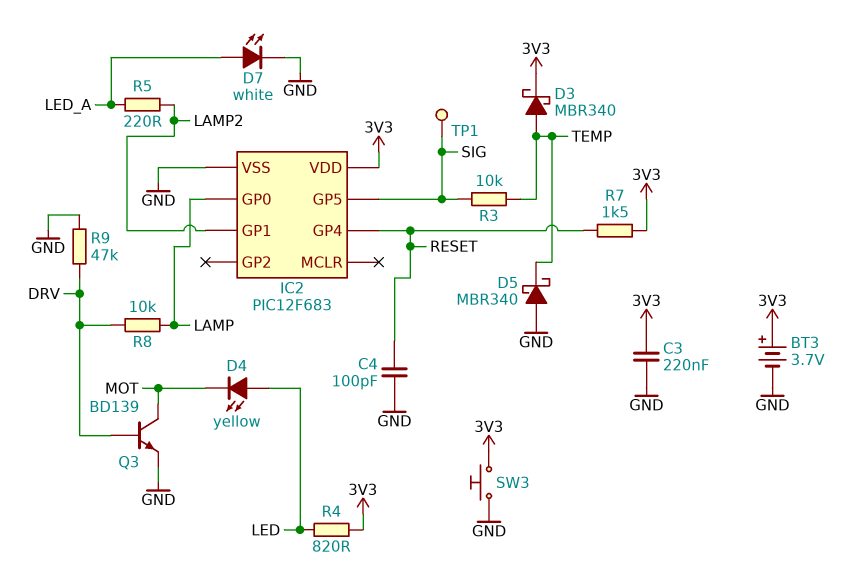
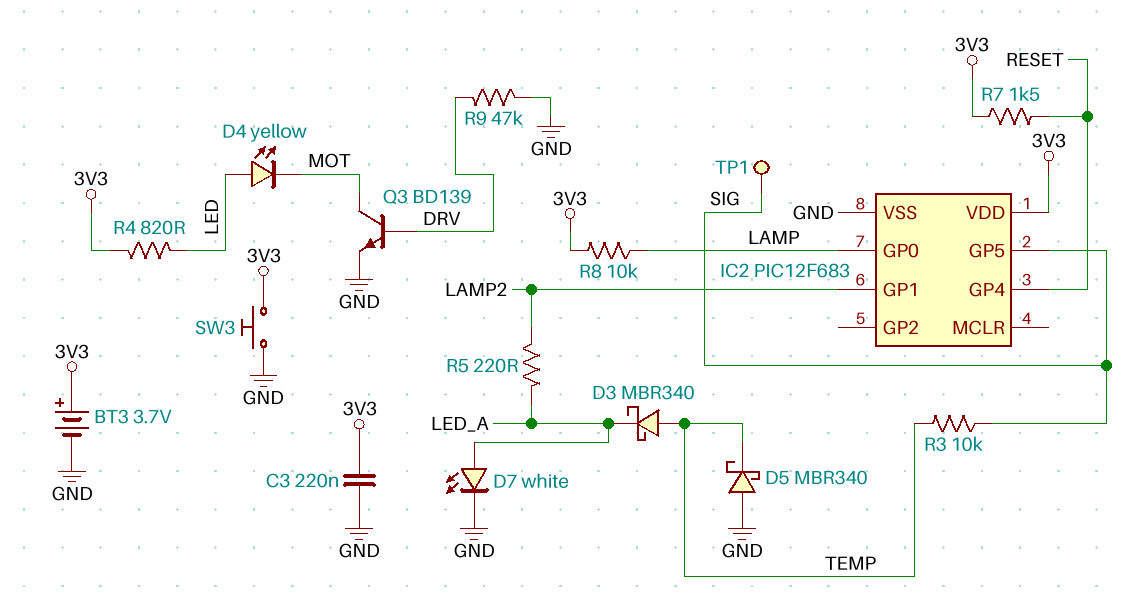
C4: 100pF (GND, RESET) -> none
D3: schottky MBR340 (A TEMP, K 3V3) -> schottky MBR340 (A TEMP, K LED_A)
R8: 10k (DRV, LAMP) -> 10k (3V3, LAMP)

